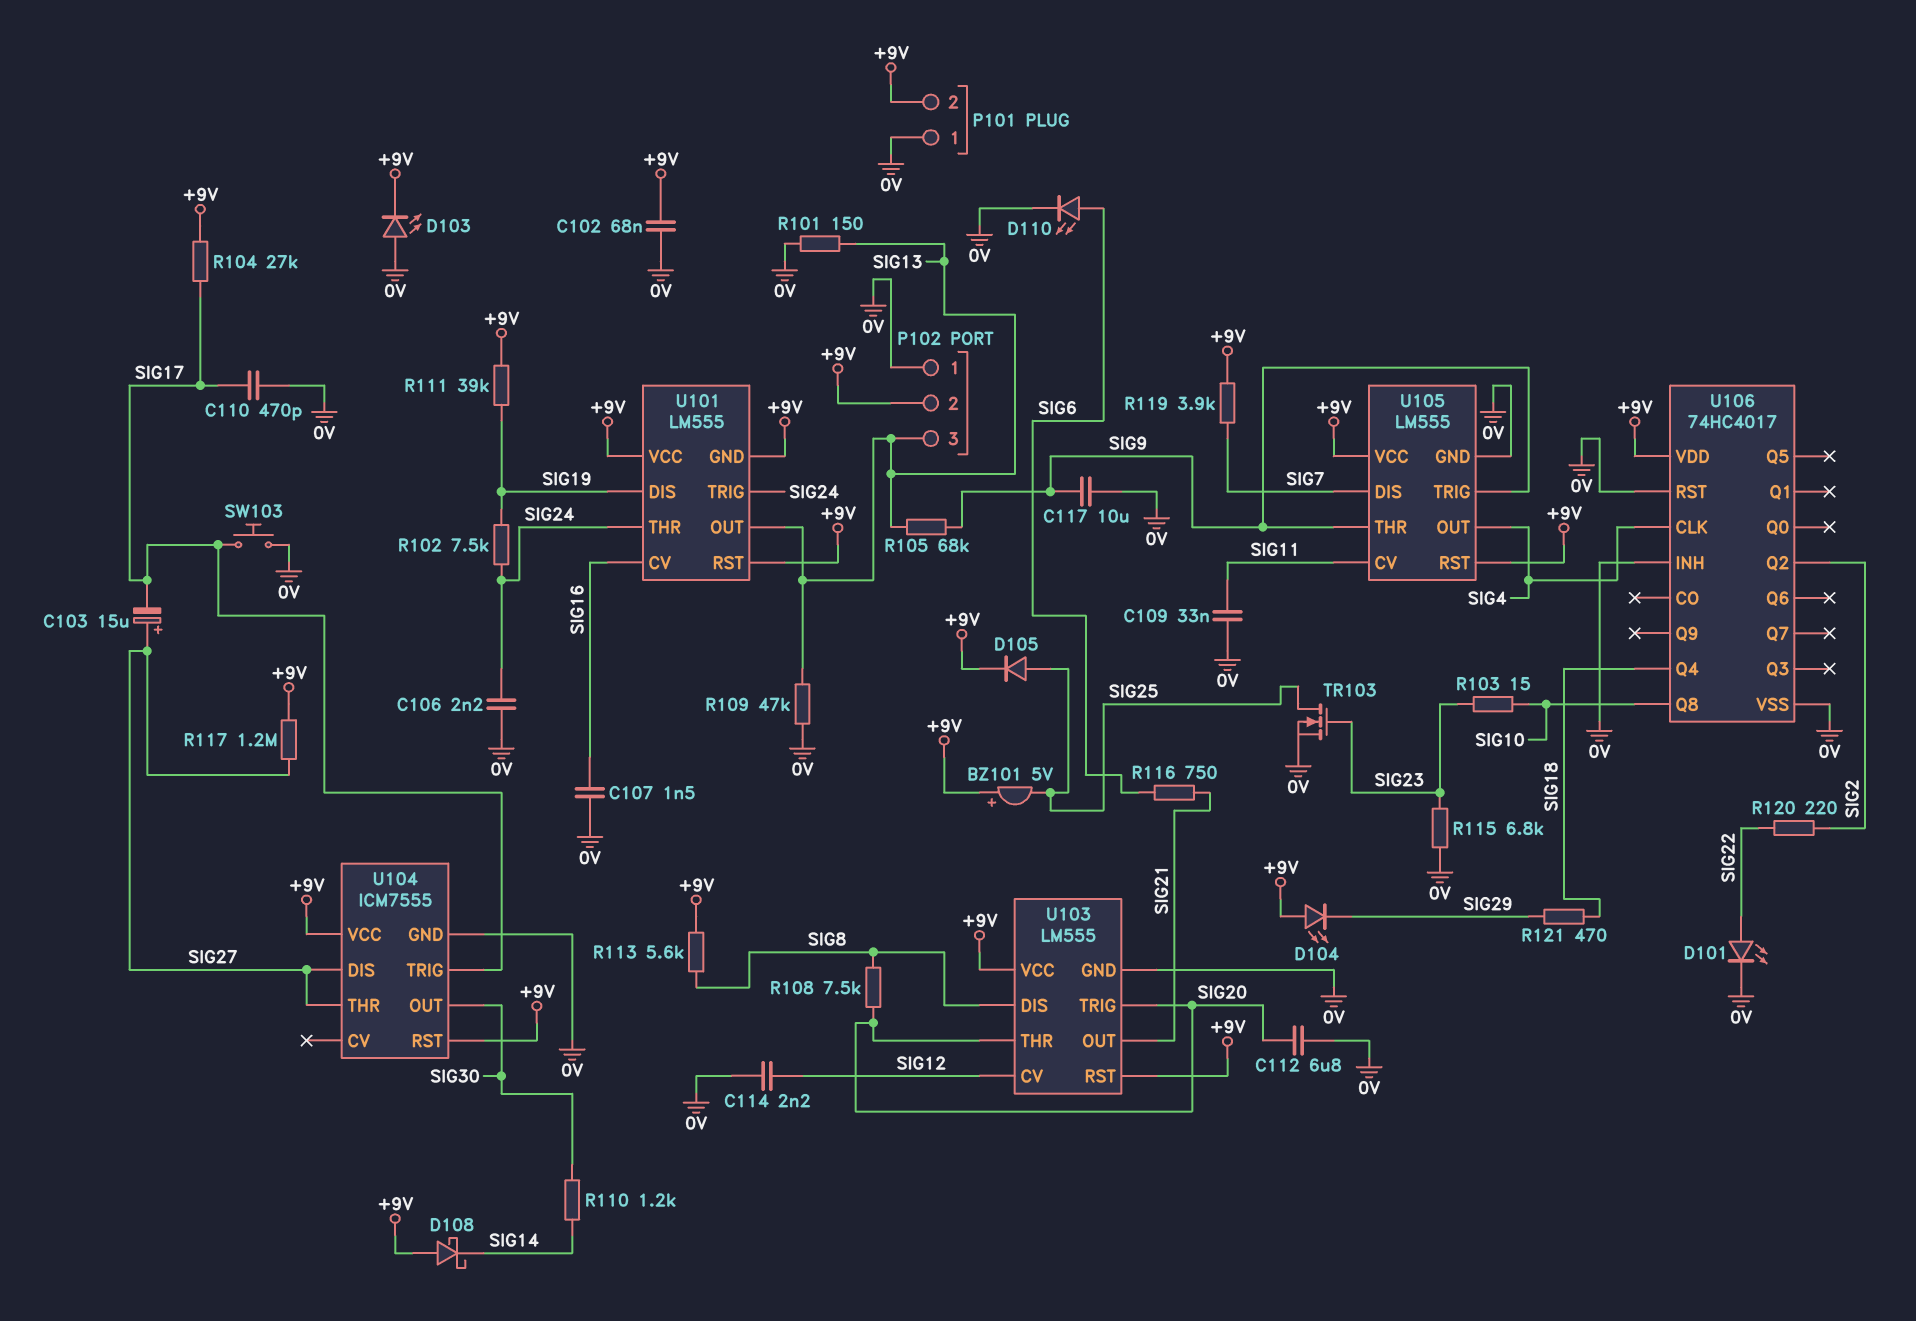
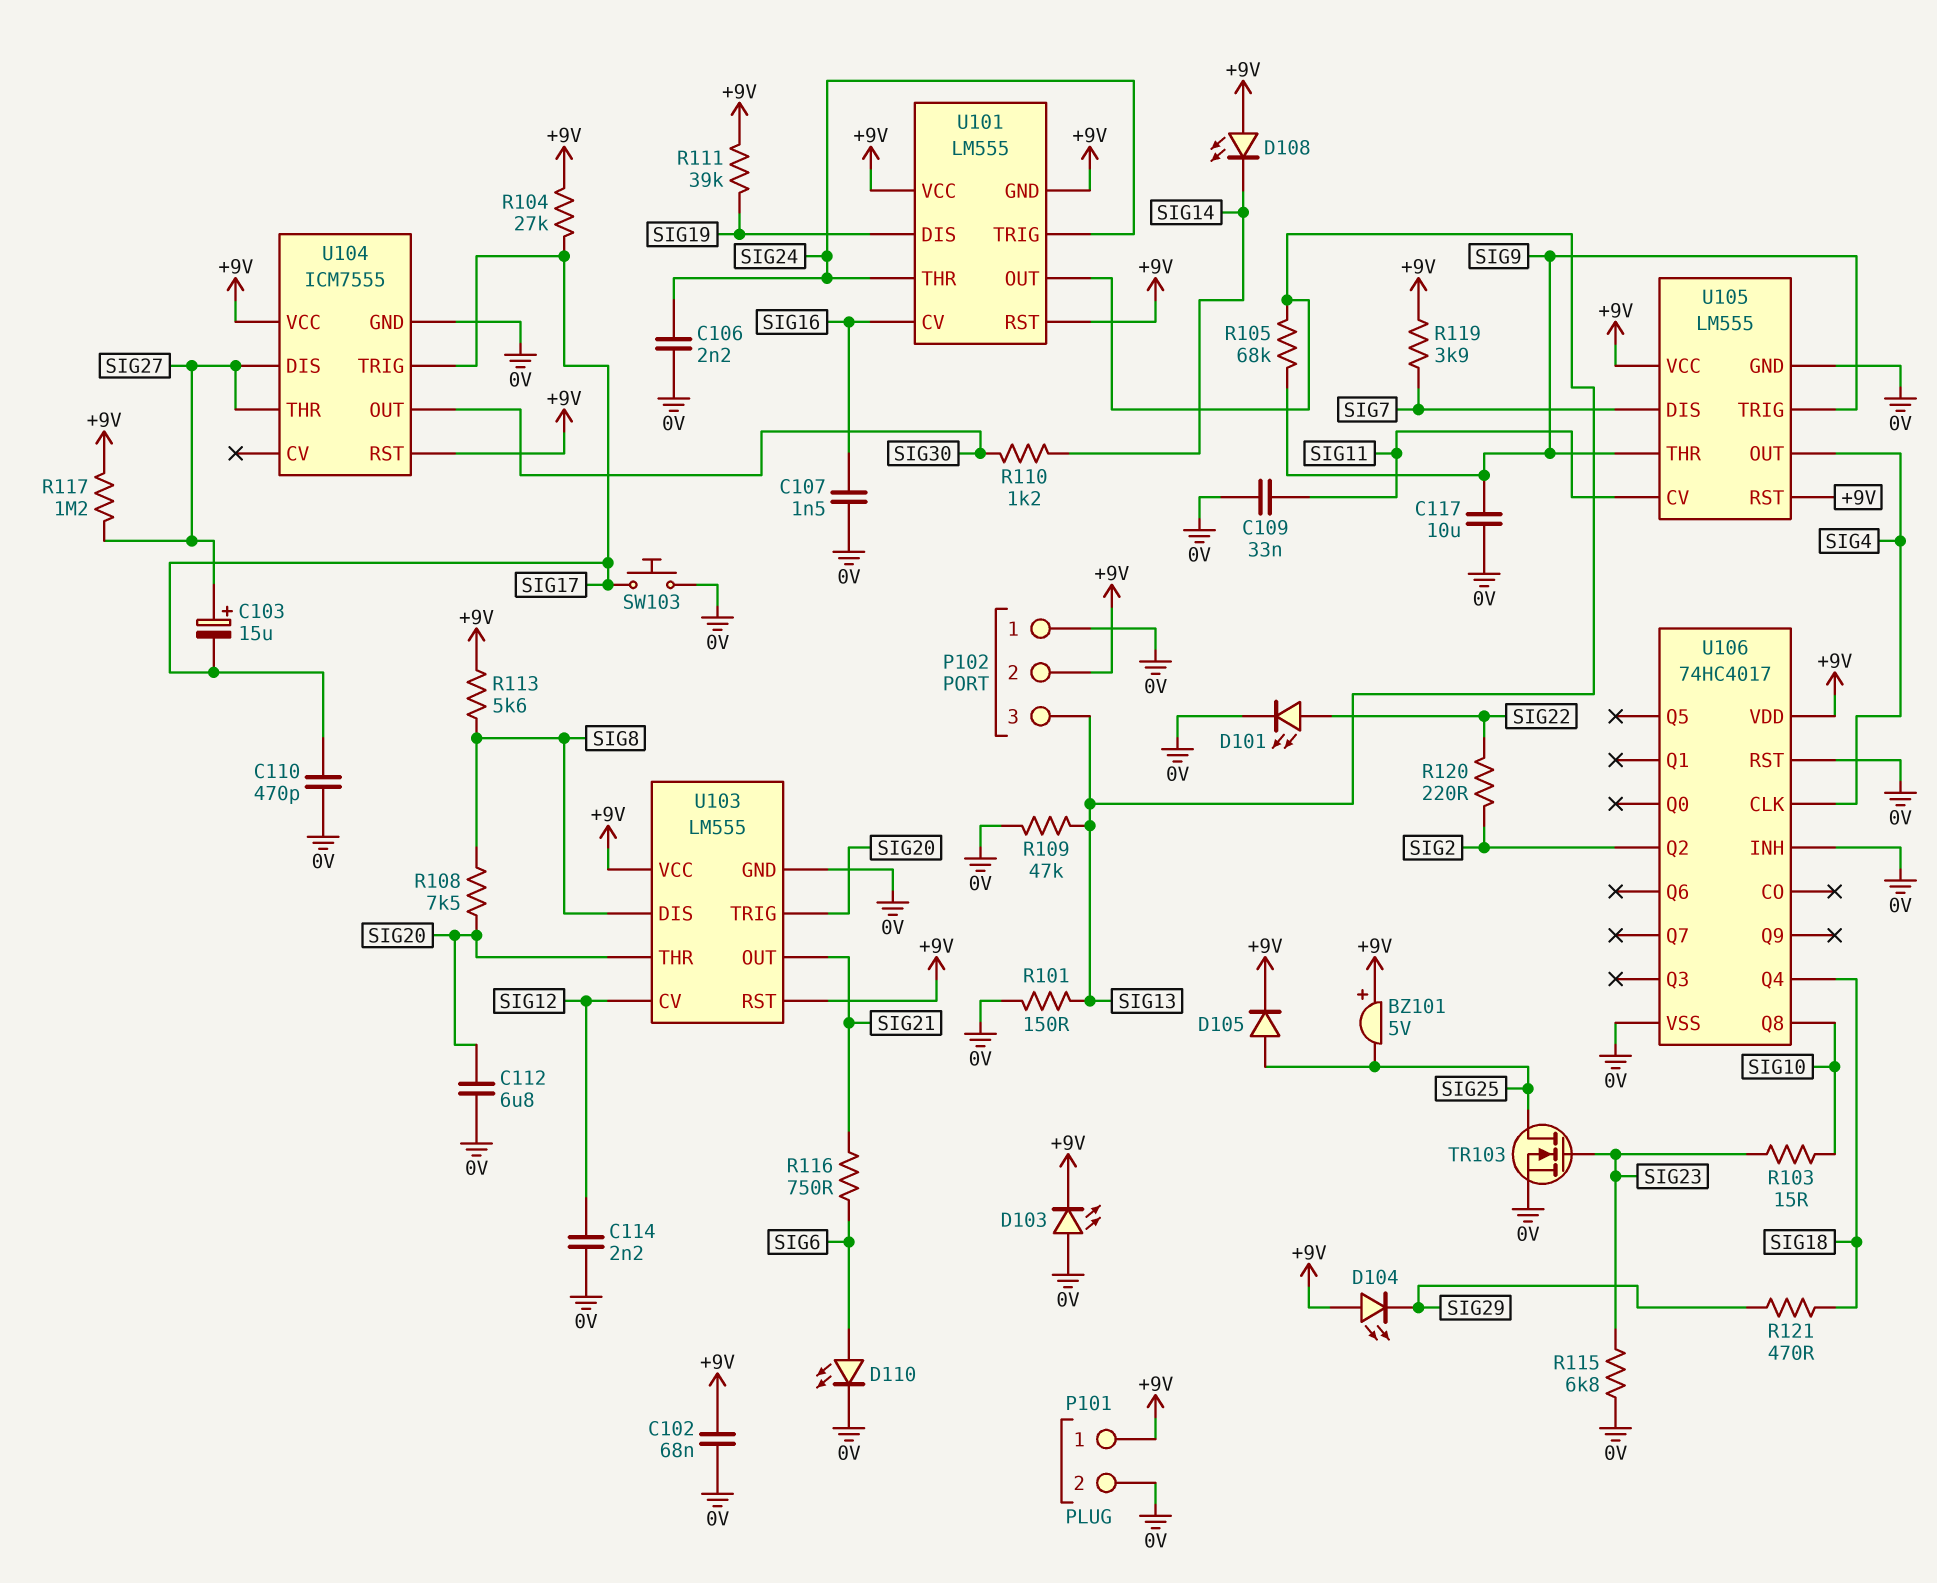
D108: schottky (A +9V, K SIG14) -> LED (A +9V, K SIG14)
P101 pin 1: 0V -> +9V
P101 pin 2: +9V -> 0V
R102: 7.5k (SIG19, SIG24) -> none

